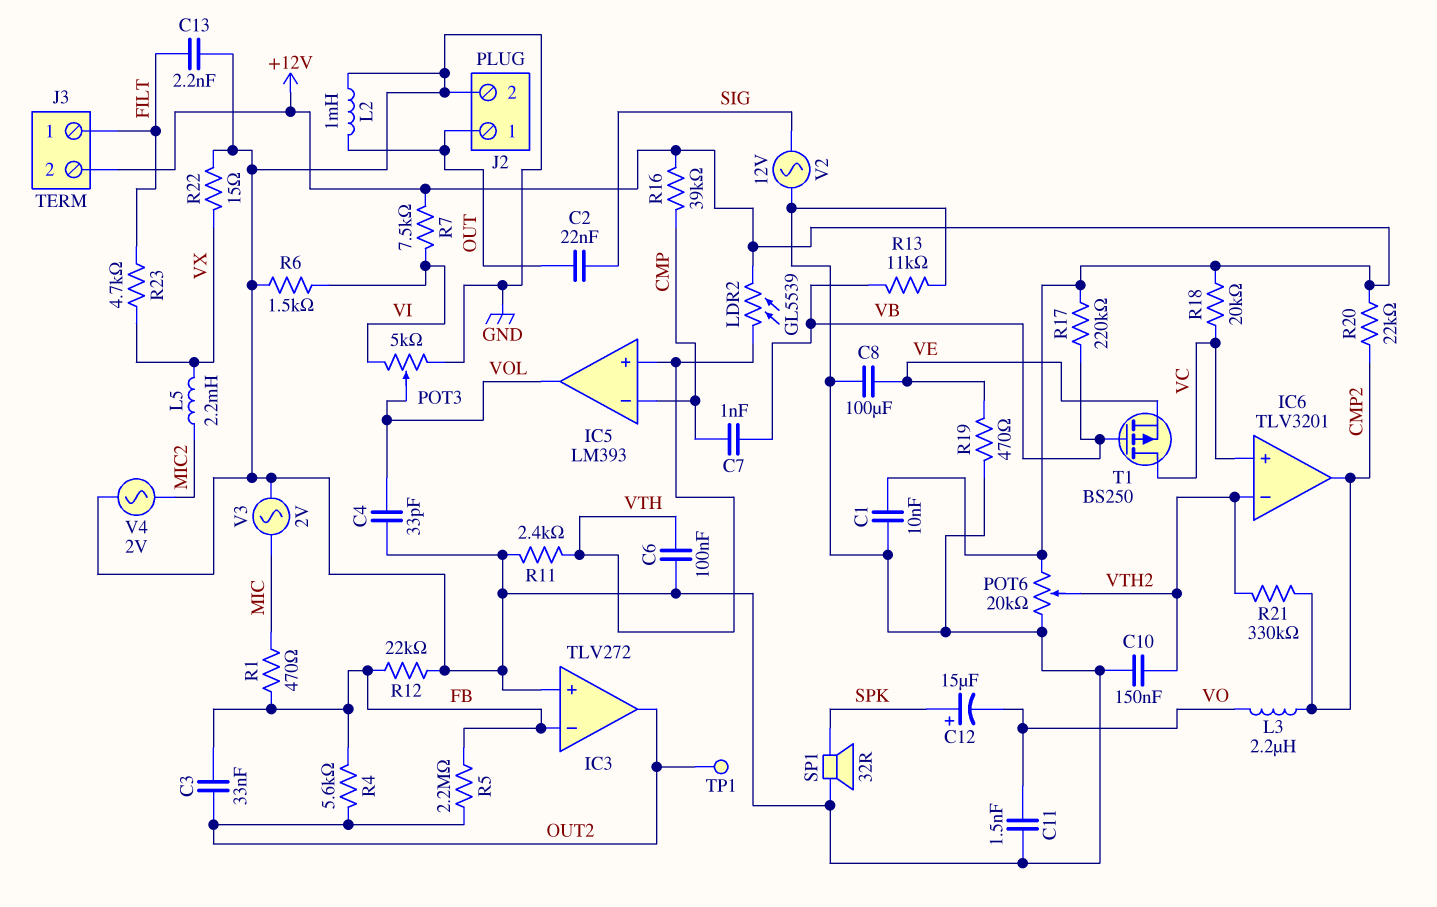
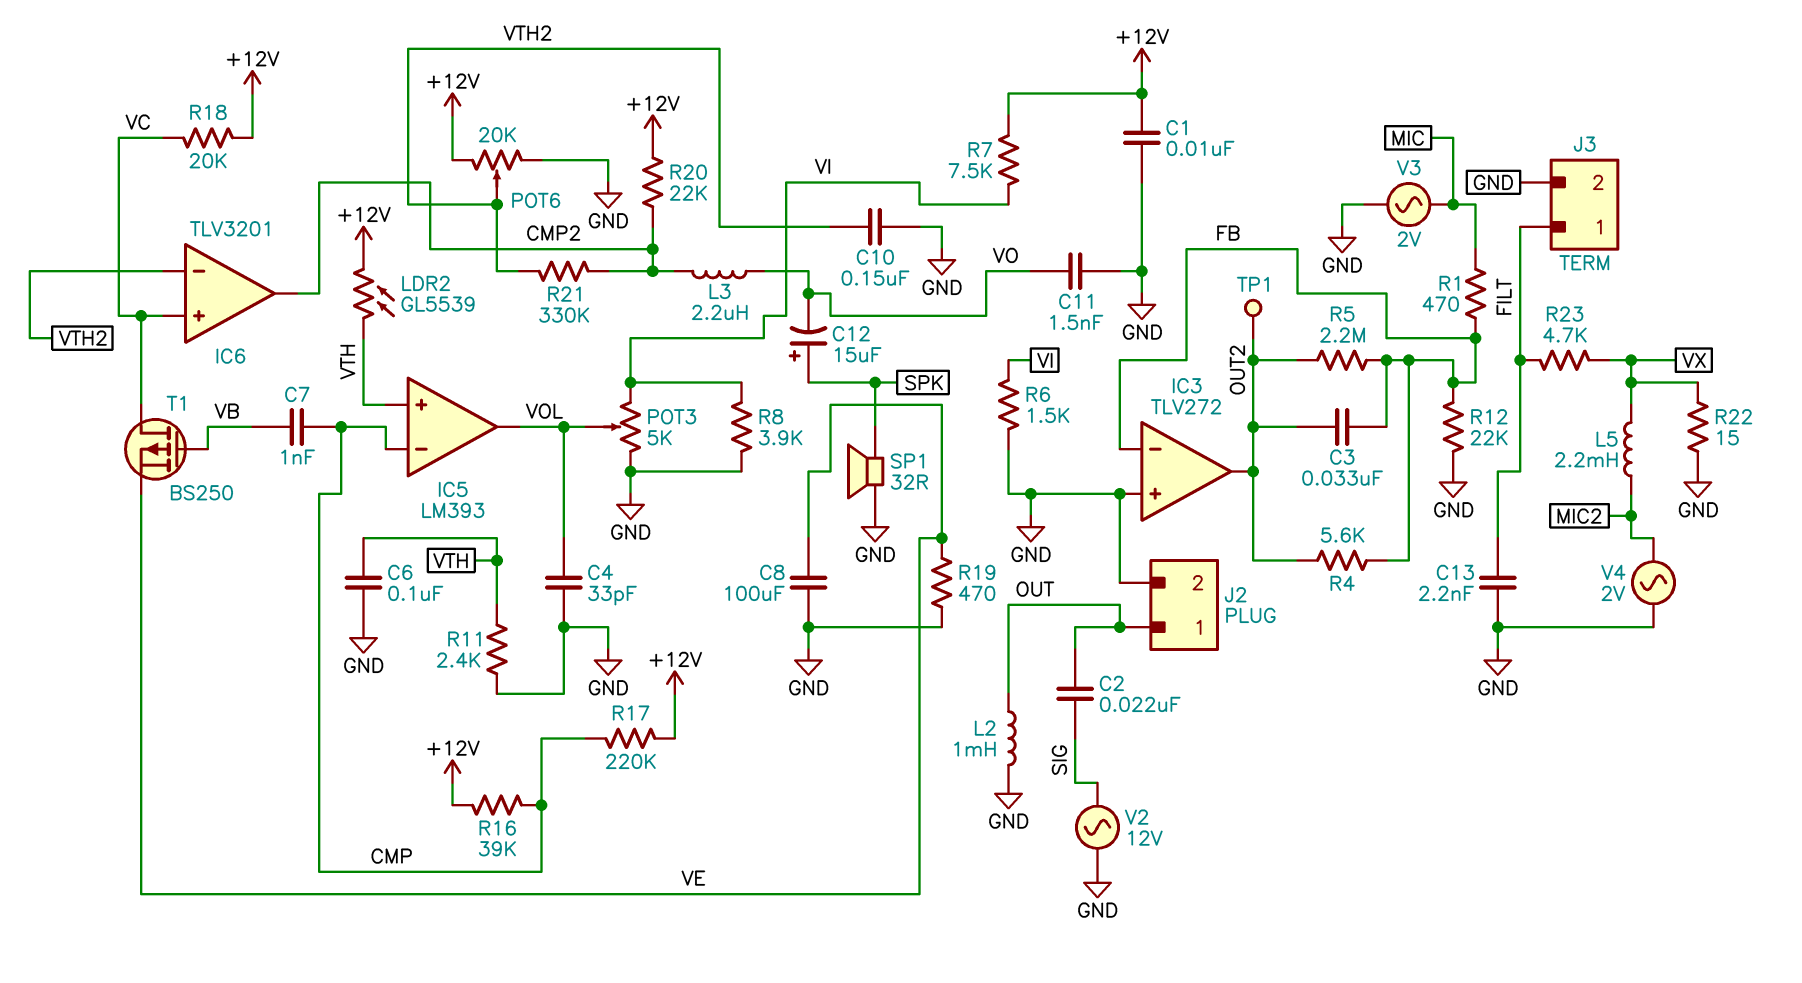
J3 pin 2: +12V -> GND
R8: none -> 3.9k (GND, VI)
R13: 11k (GND, VB) -> none
R17: 220k (+12V, VB) -> 220k (+12V, CMP)

